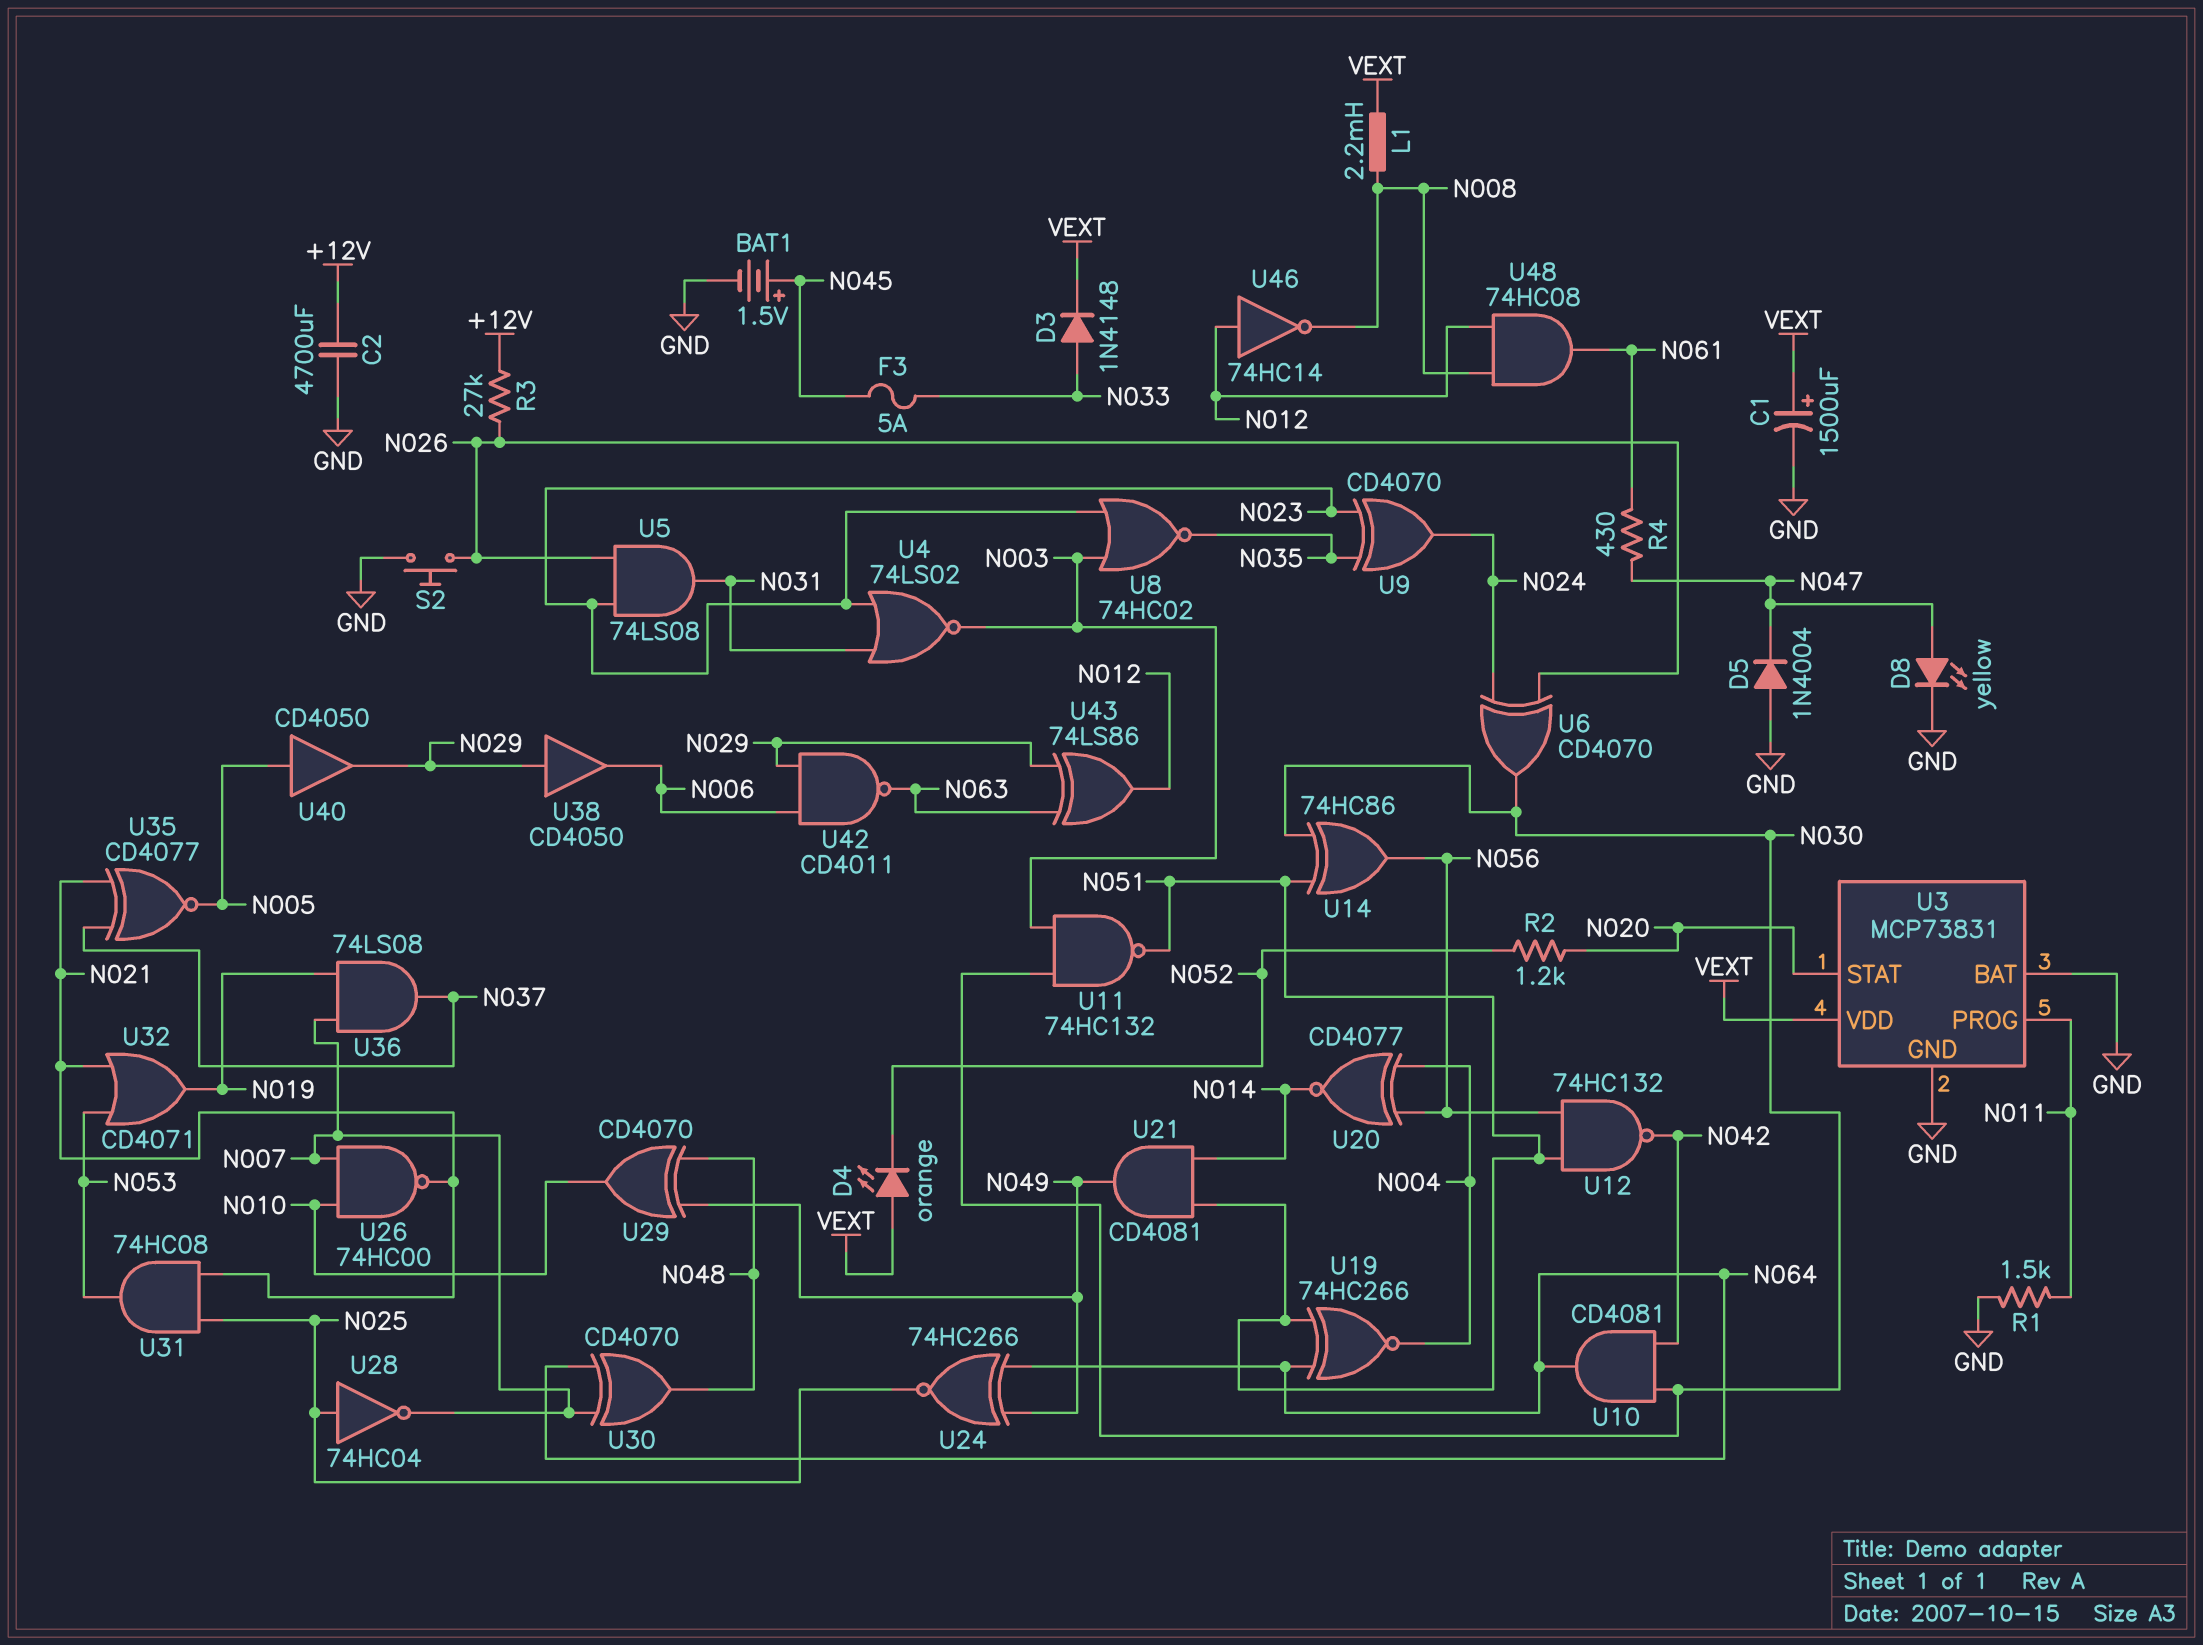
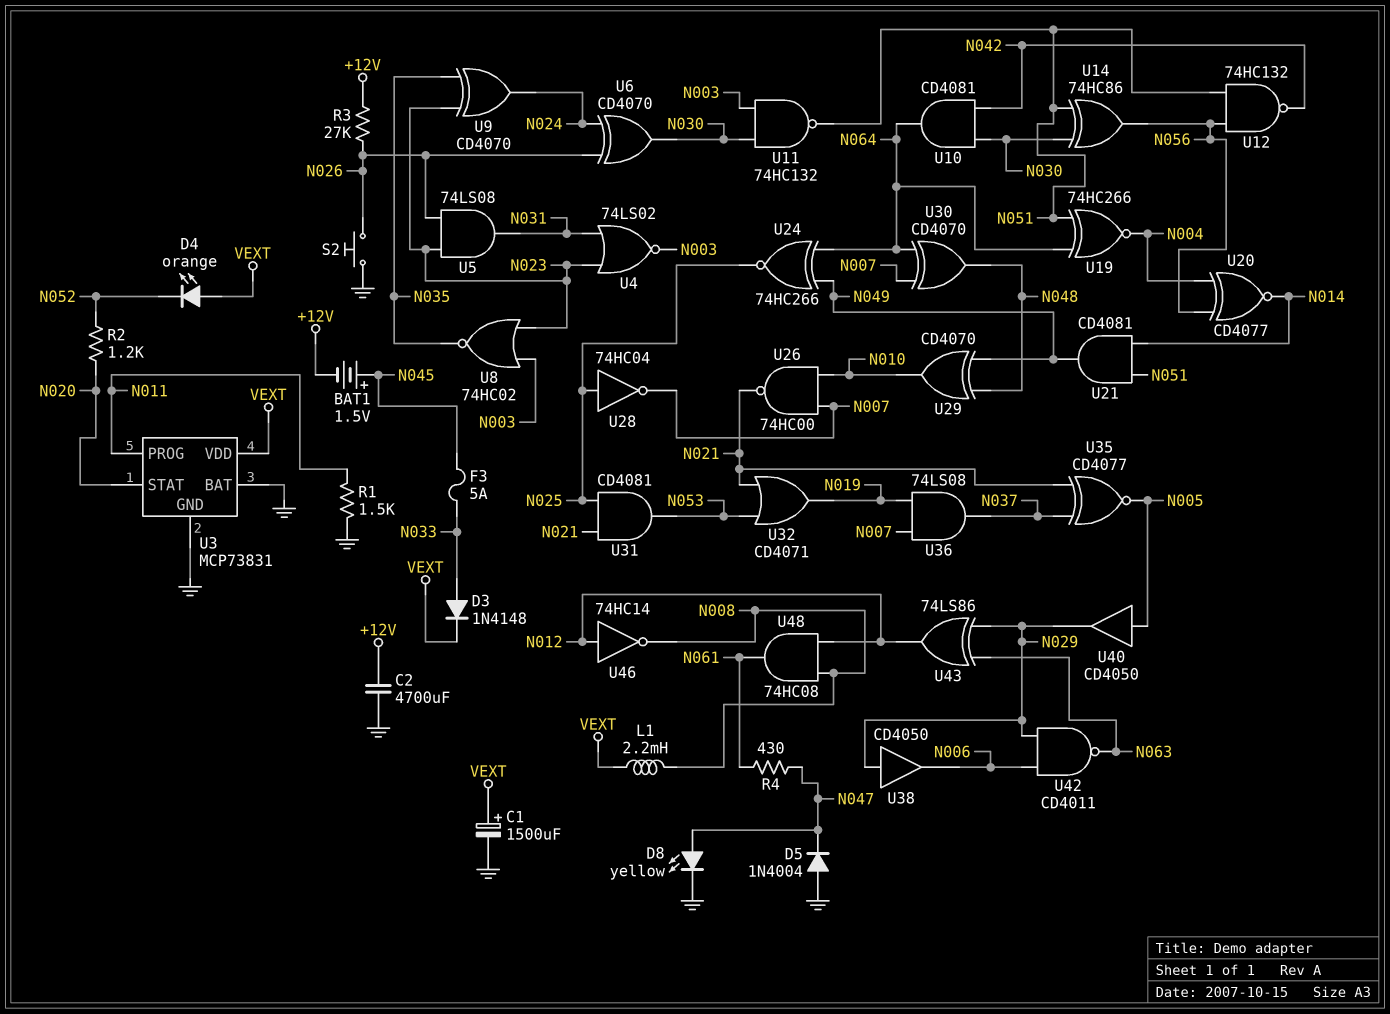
BAT1: 1.5V (plus N045, minus GND) -> 1.5V (plus N045, minus +12V)
U31: AND 74HC08 (in N021, in N025, out N053) -> AND CD4081 (in N021, in N025, out N053)

